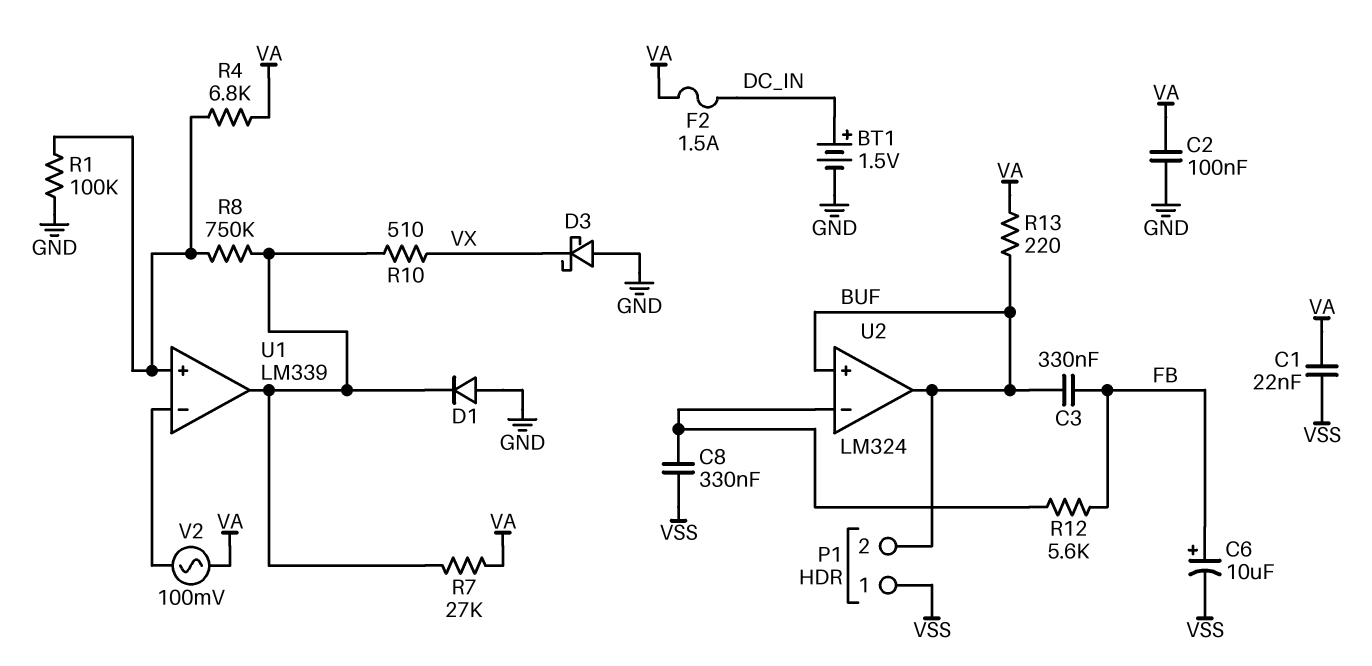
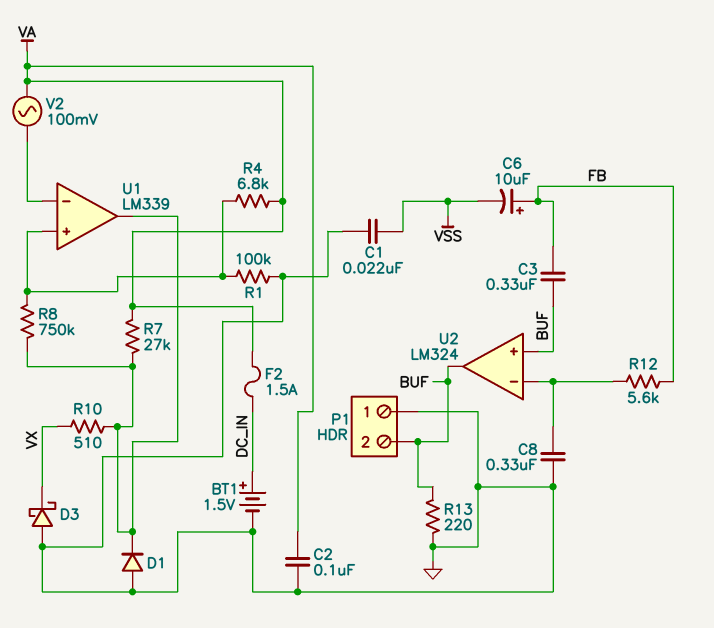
C1: 22nF (VA, VSS) -> 22nF (GND, VSS)
C8: 330nF (U2/in-, VSS) -> 330nF (GND, U2/in-)
P1 pin 1: VSS -> GND
R13: 220 (BUF, VA) -> 220 (BUF, GND)

